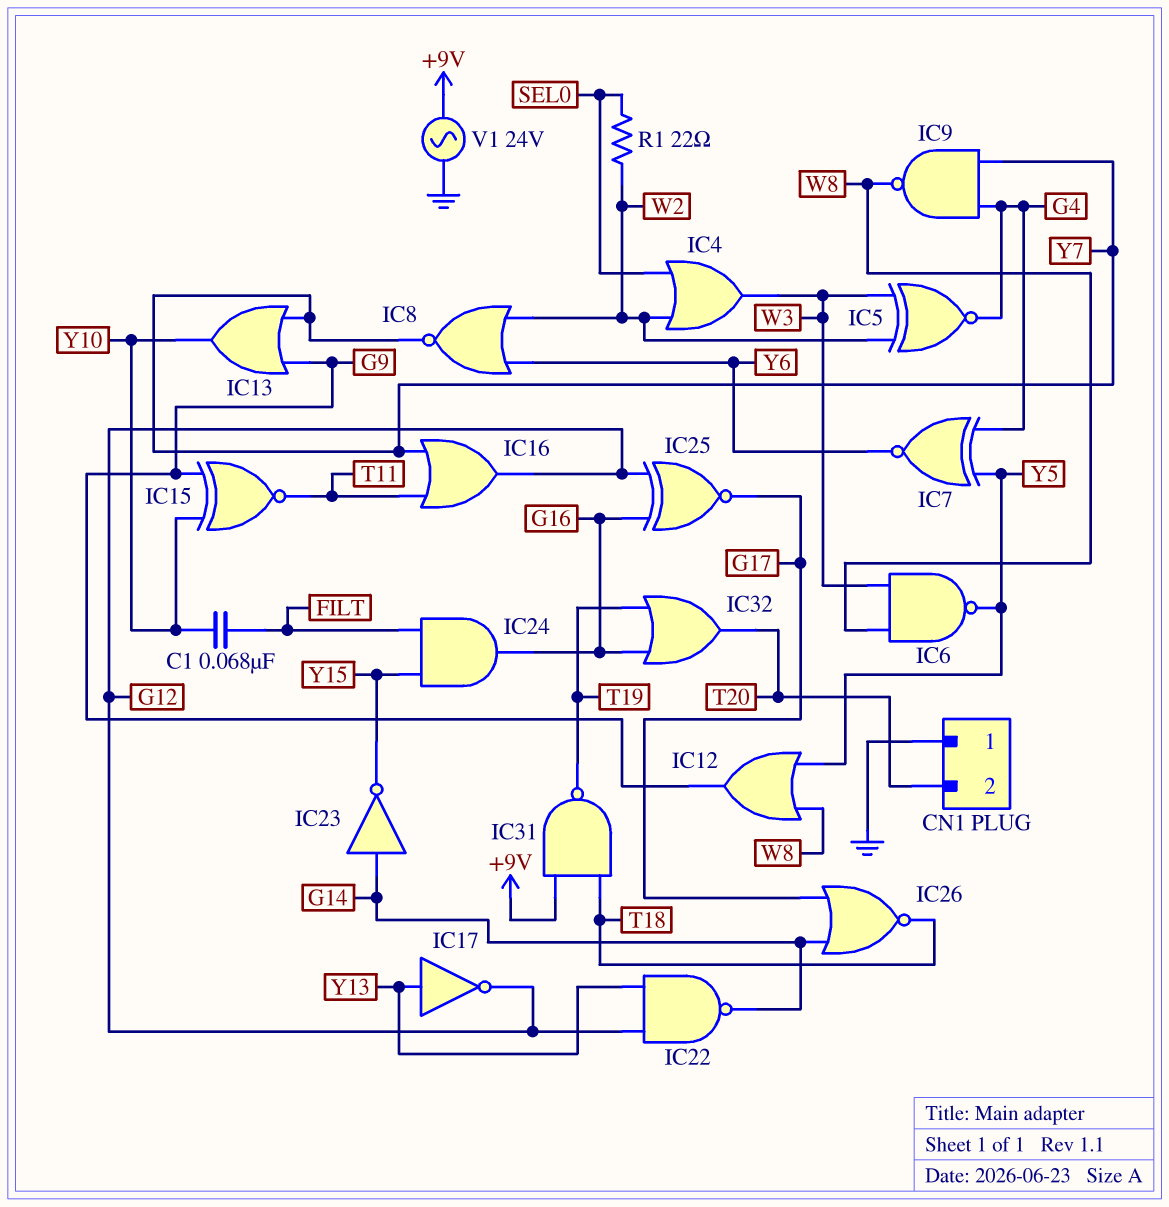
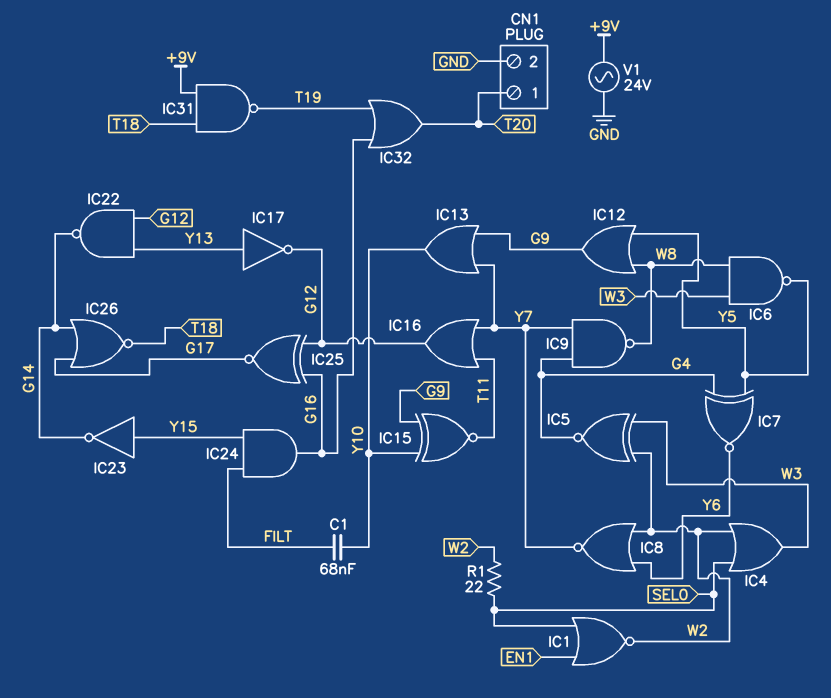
CN1 pin 1: GND -> T20
CN1 pin 2: T20 -> GND
IC1: none -> NOR (in EN1, in SEL0, out W2)
IC23: NOT (in G14, out Y15) -> NOT (in Y15, out G14)

